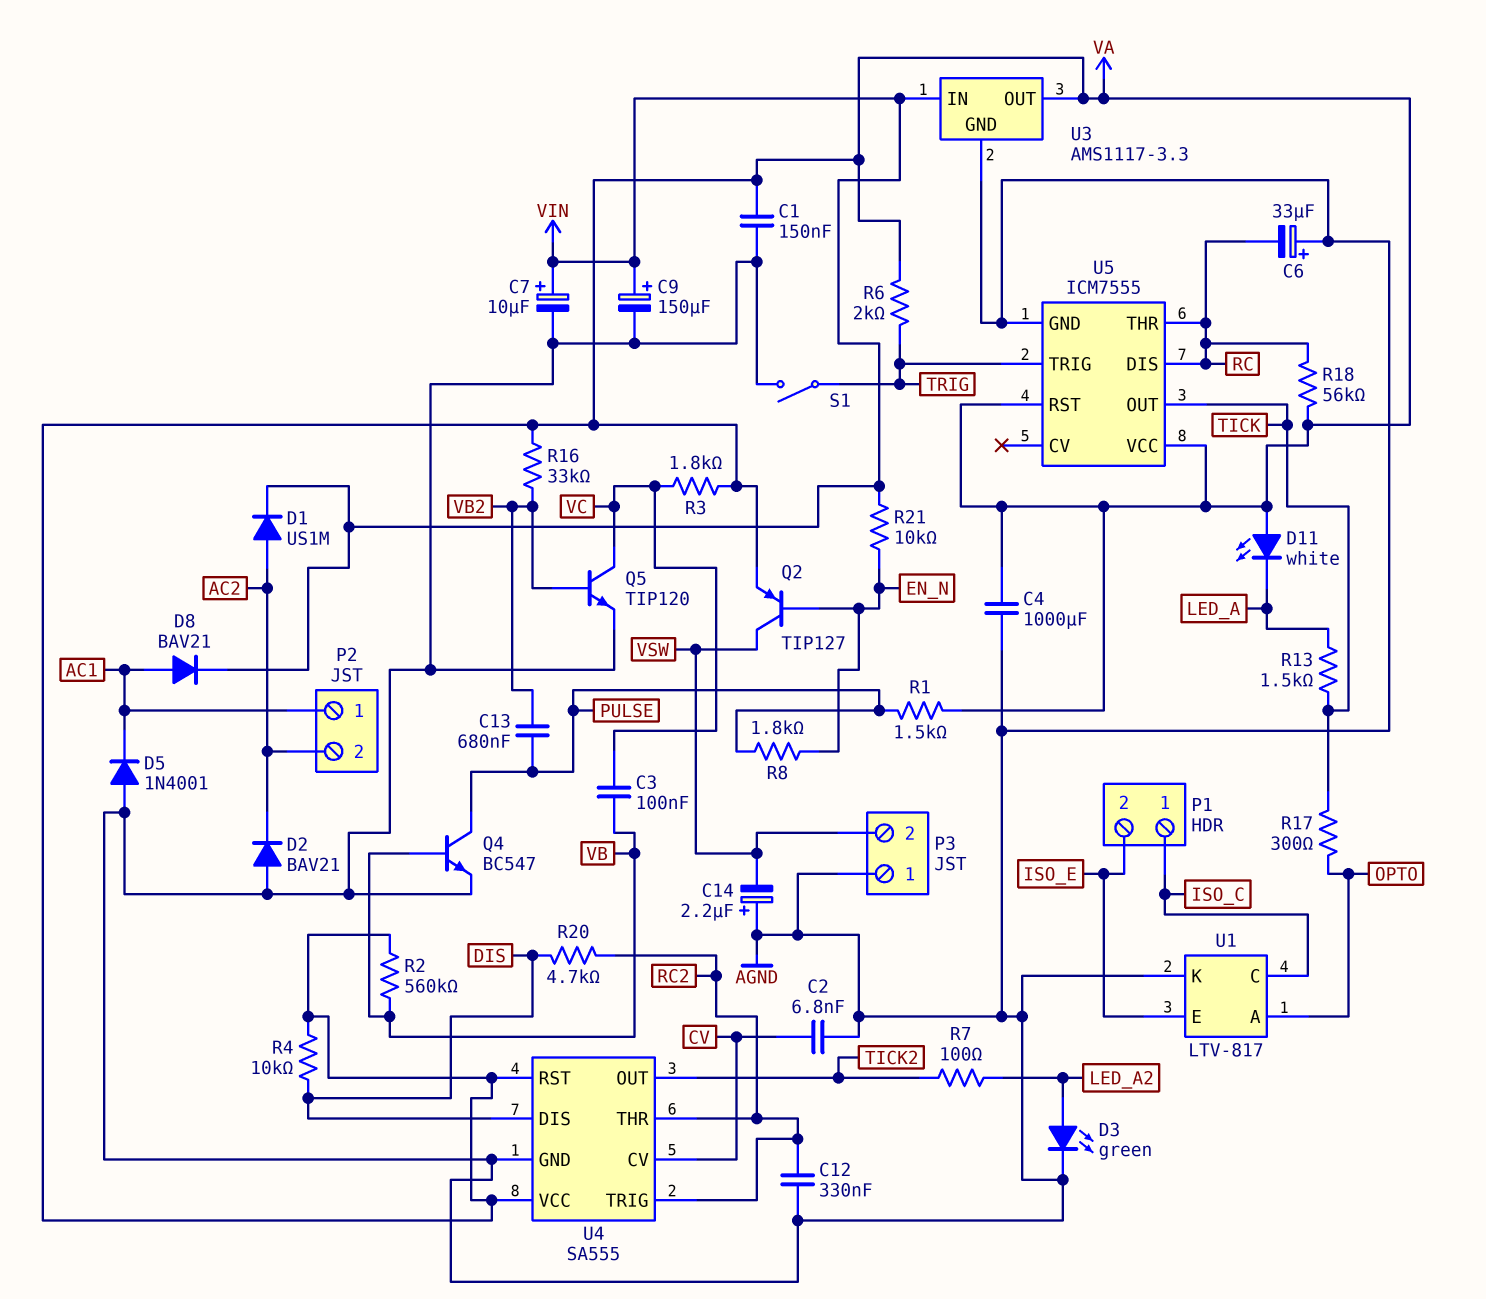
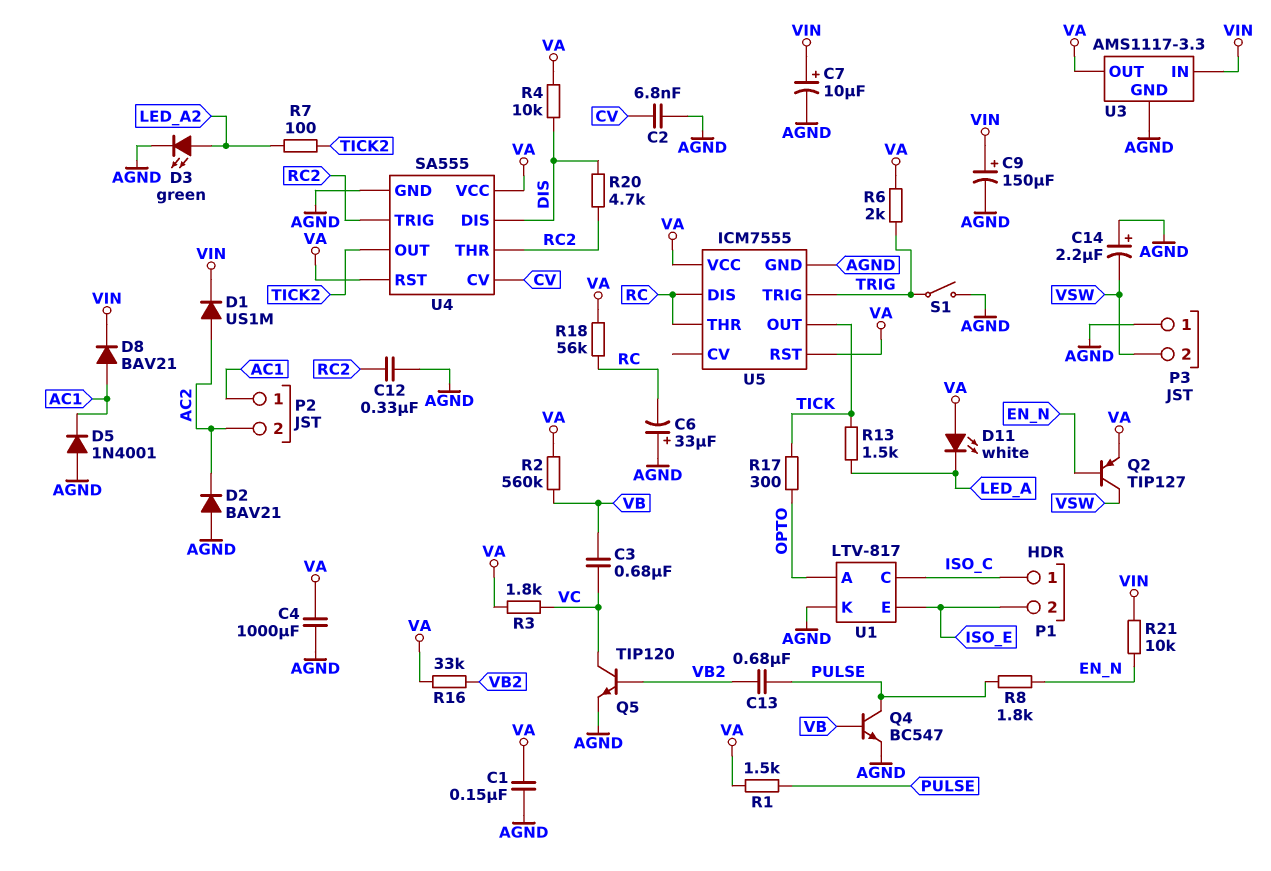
C3: 100nF (VB, VC) -> 680nF (VB, VC)

